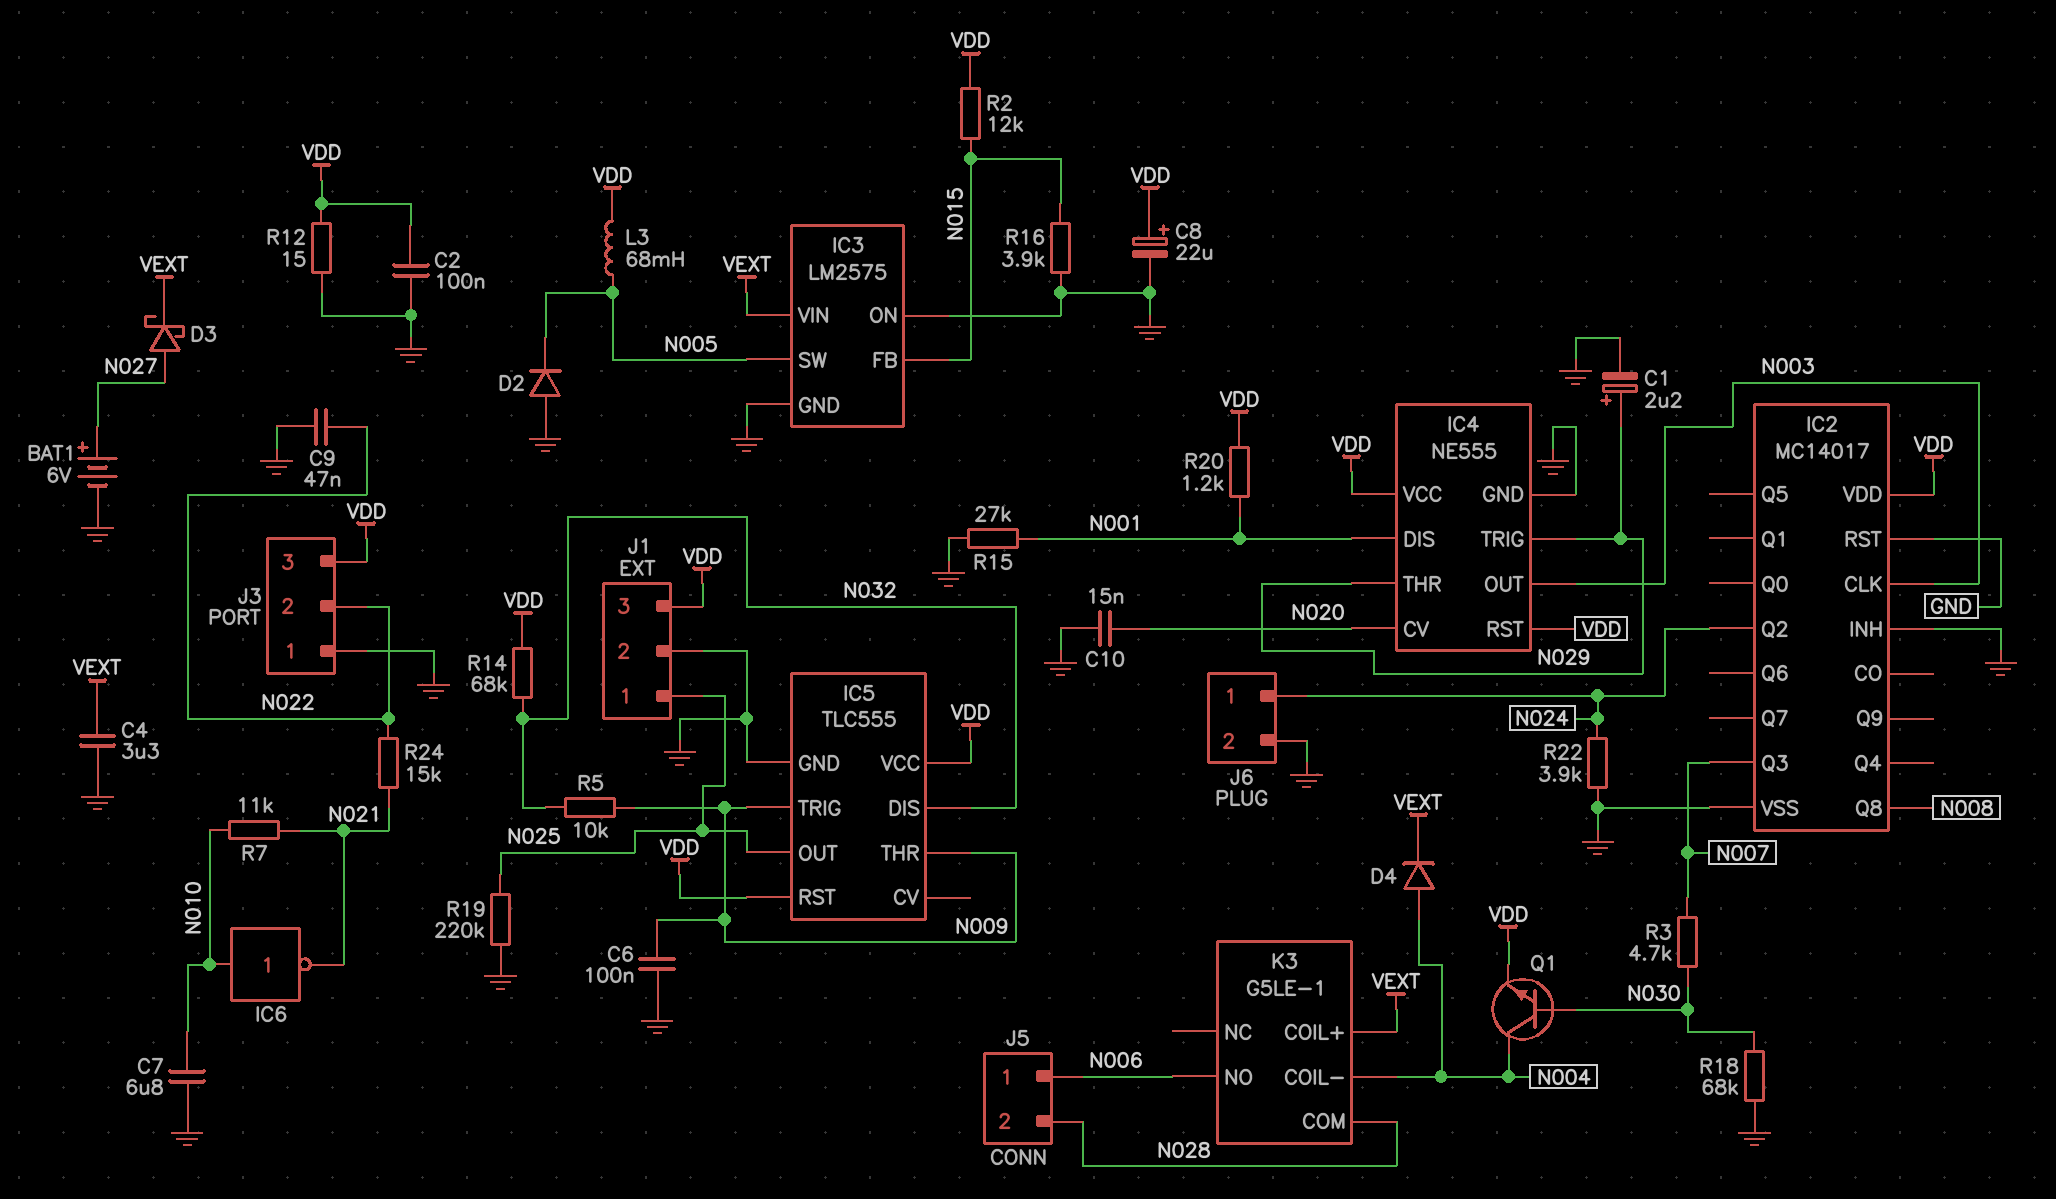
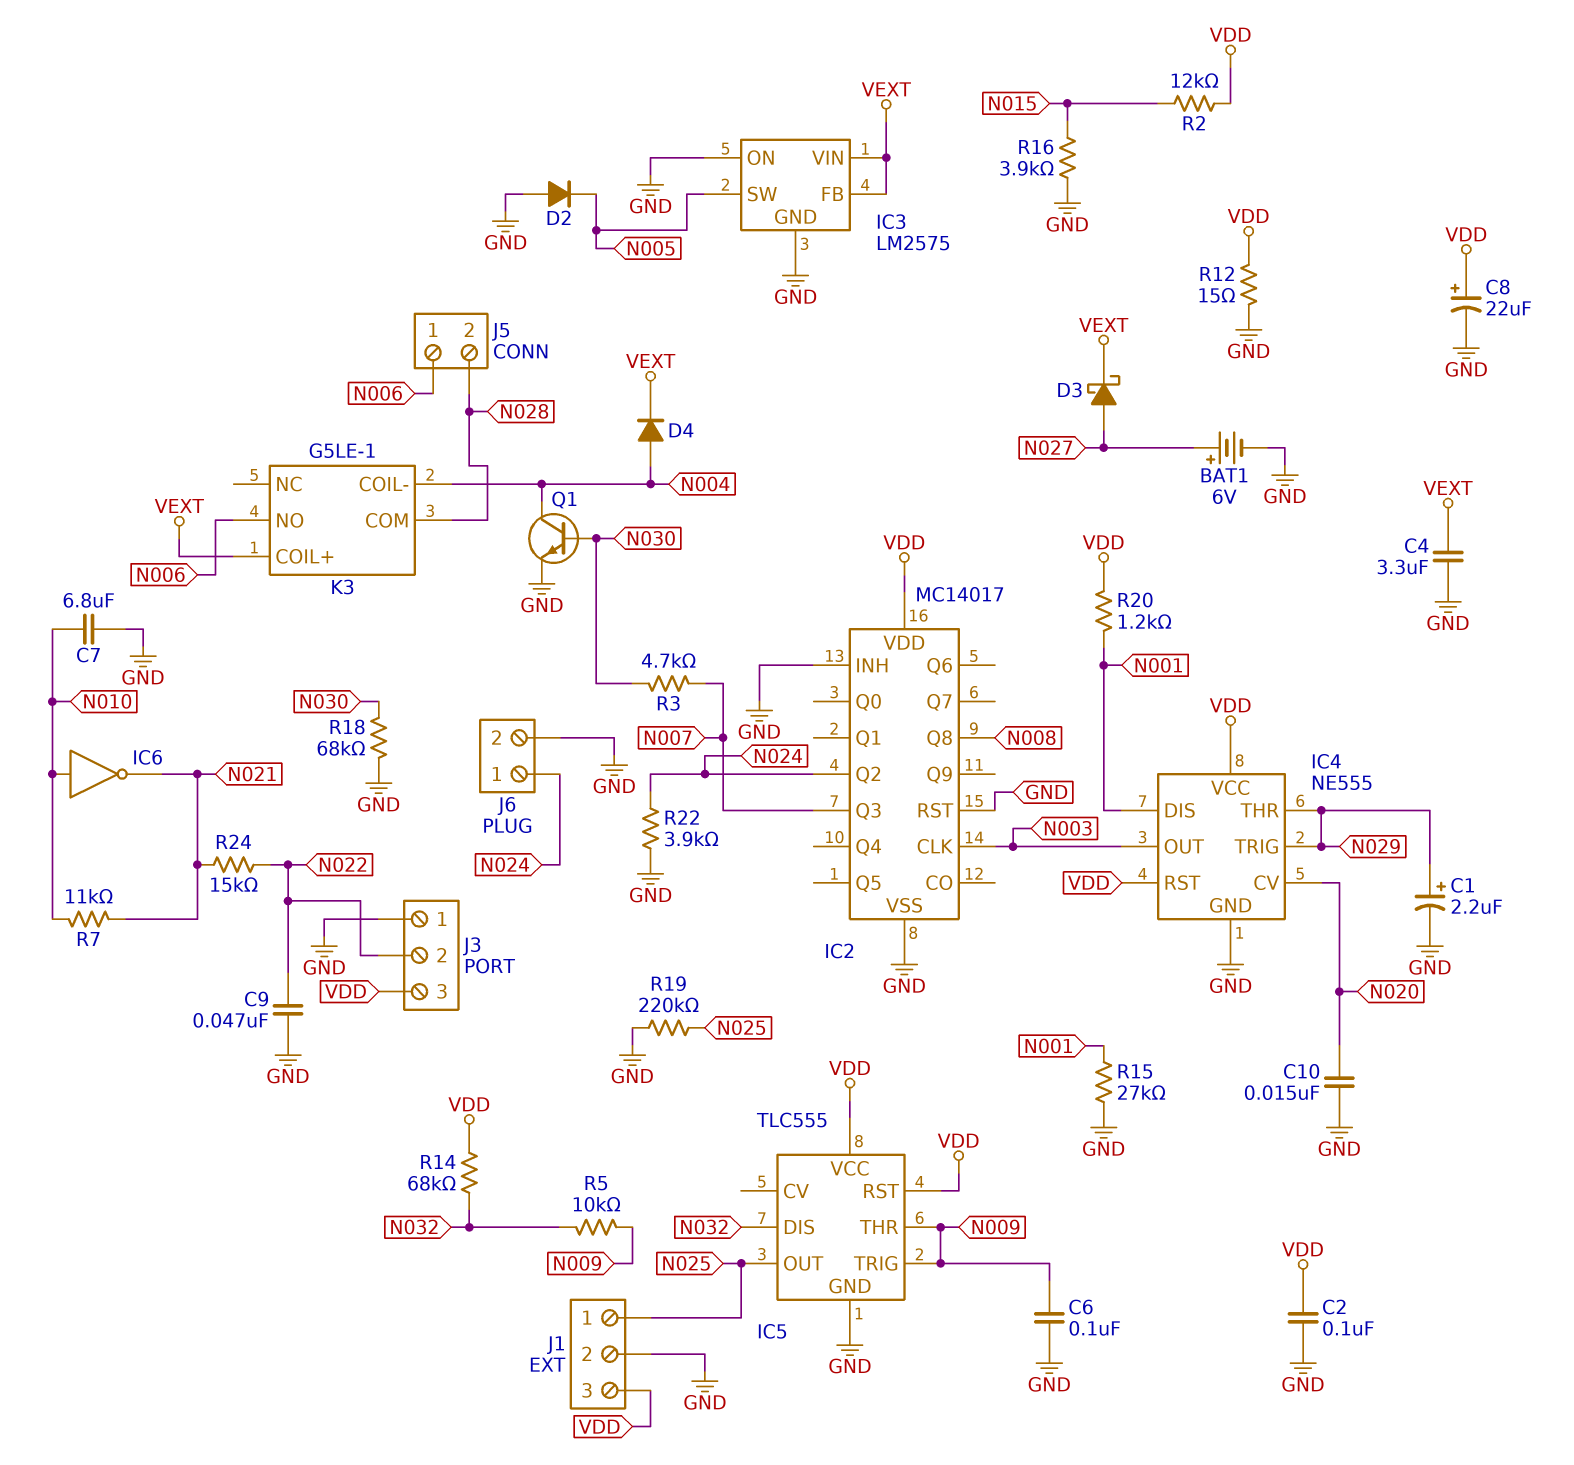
IC3 pin FB: N015 -> VEXT
L3: 68mH (N005, VDD) -> none
Q1: NPN (B N030, C N004, E VDD) -> NPN (B N030, C N004, E GND)

